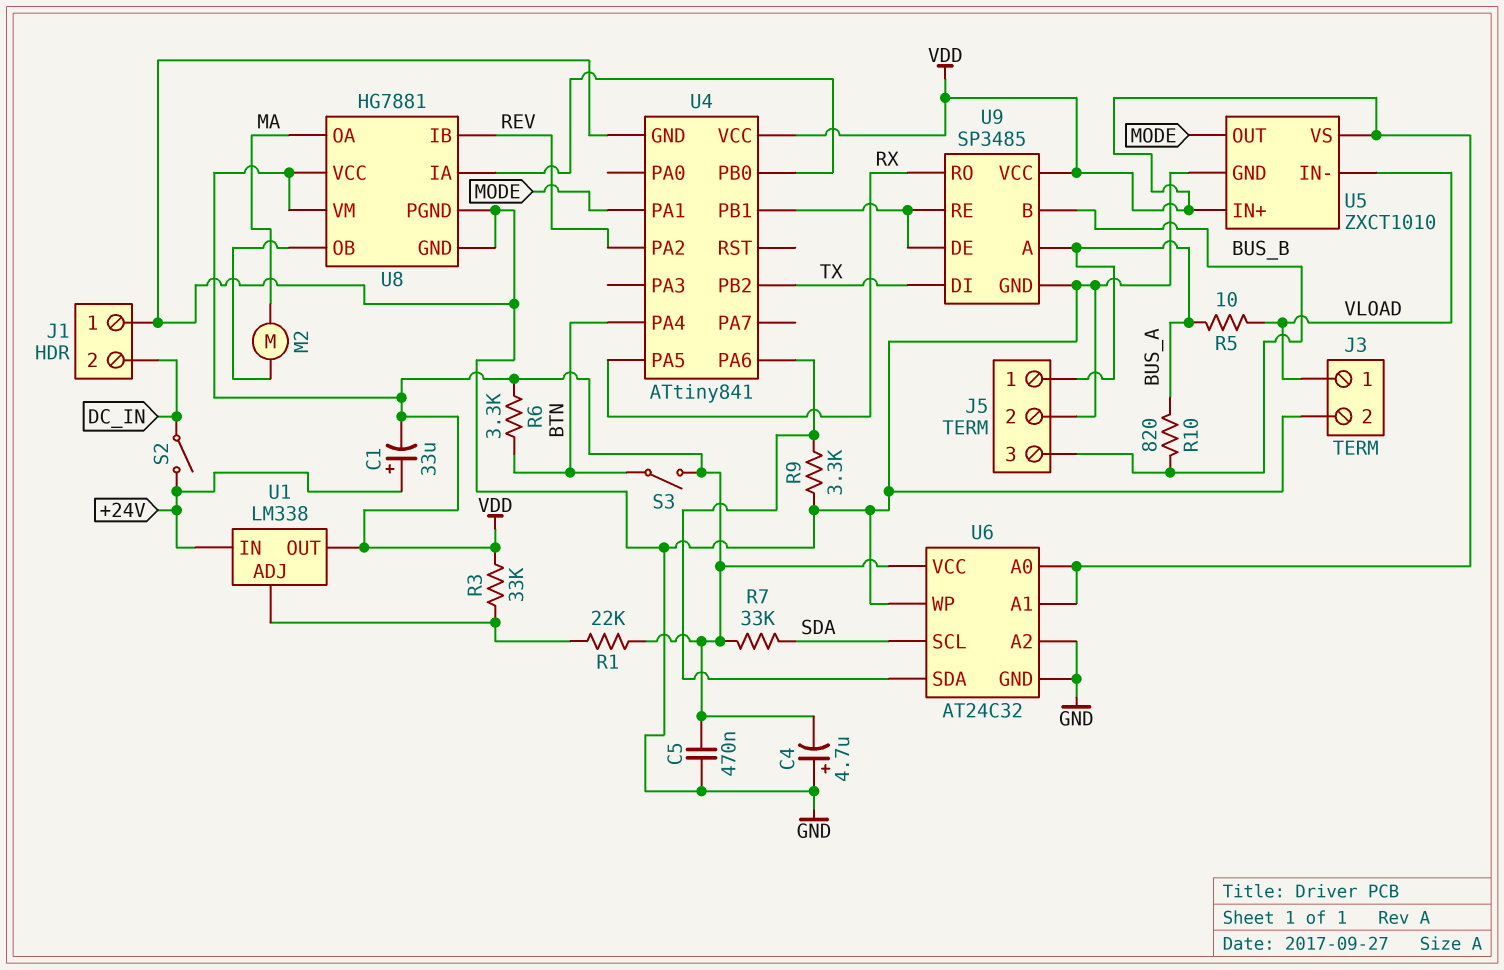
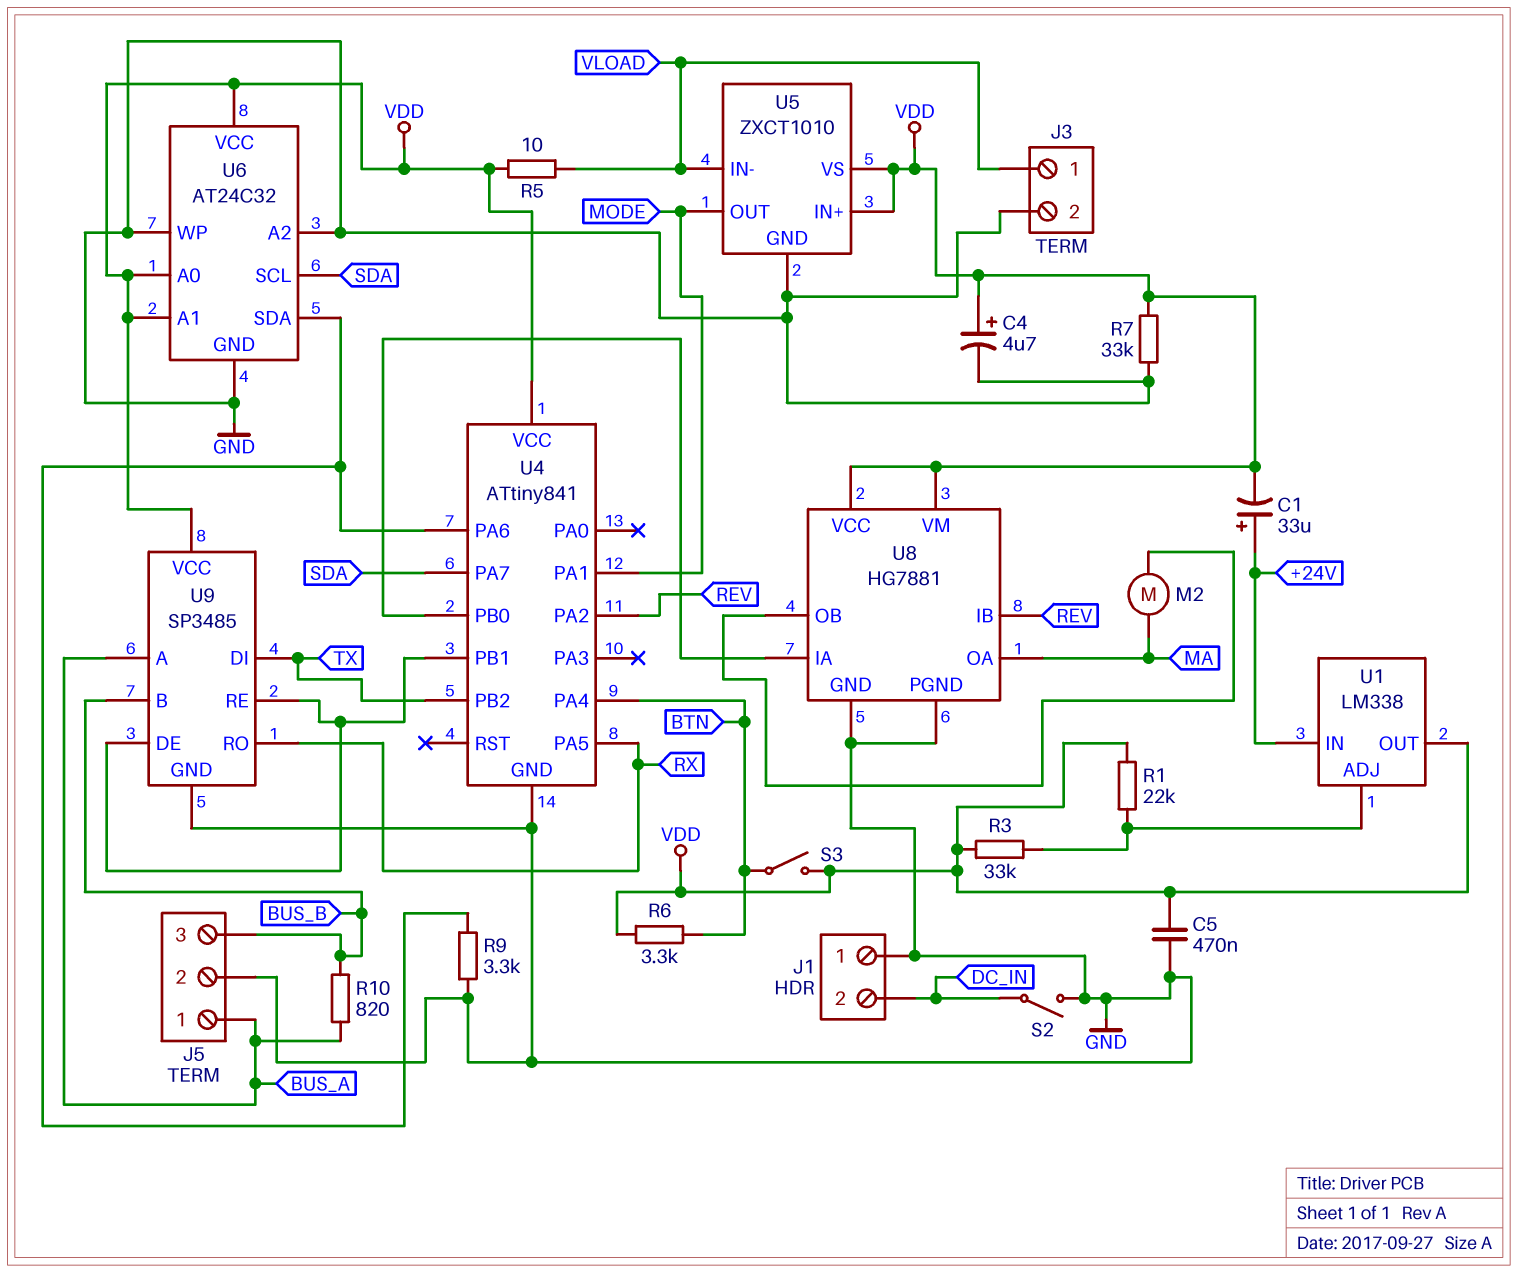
C4: 4.7uF (plus GND, minus VDD) -> 4.7uF (plus VDD, minus GND)
R5: 10 (BUS_A, VLOAD) -> 10 (VDD, VLOAD)
R7: 33k (SDA, VDD) -> 33k (GND, VDD)
S2: switch (+24V, DC_IN) -> switch (DC_IN, GND)
U4 pin PA7: none -> SDA

